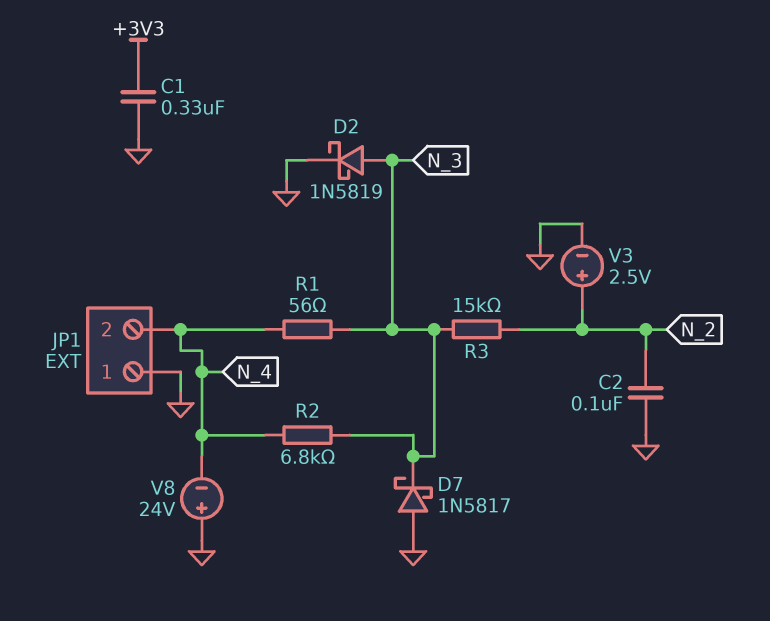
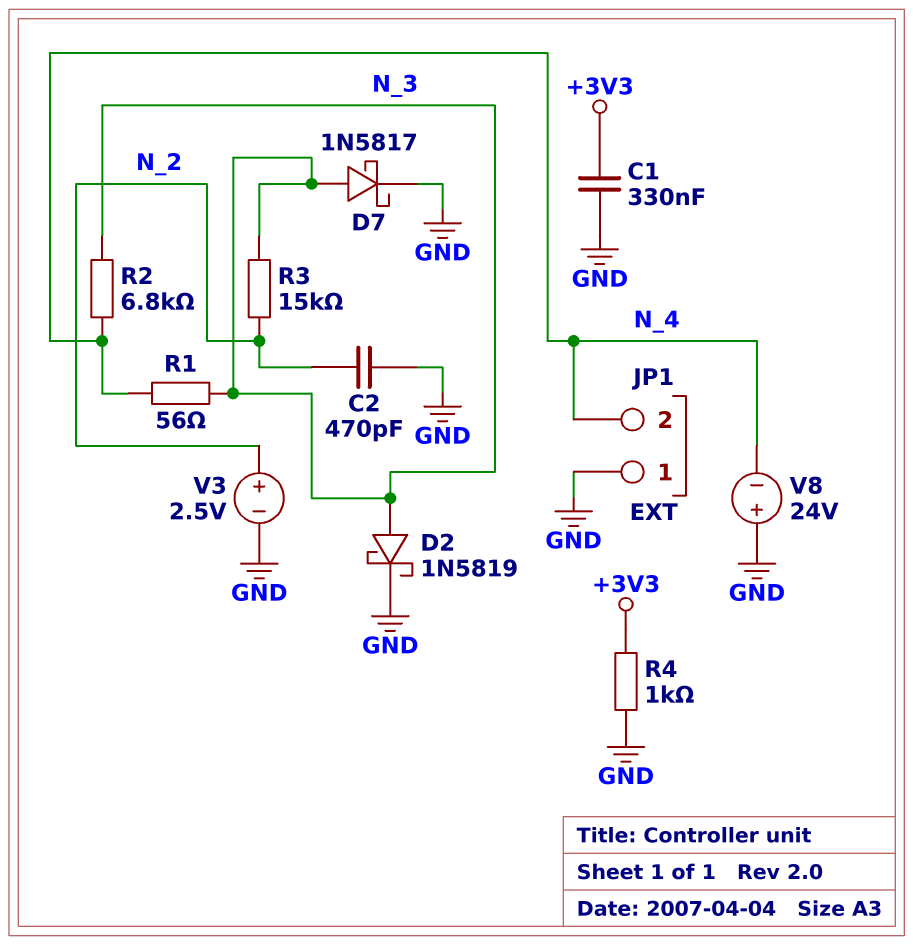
C2: 100nF (GND, N_2) -> 470pF (GND, N_2)
D7: schottky 1N5817 (A GND, K N_3) -> schottky 1N5817 (A N_3, K GND)
R4: none -> 1k (+3V3, GND)

